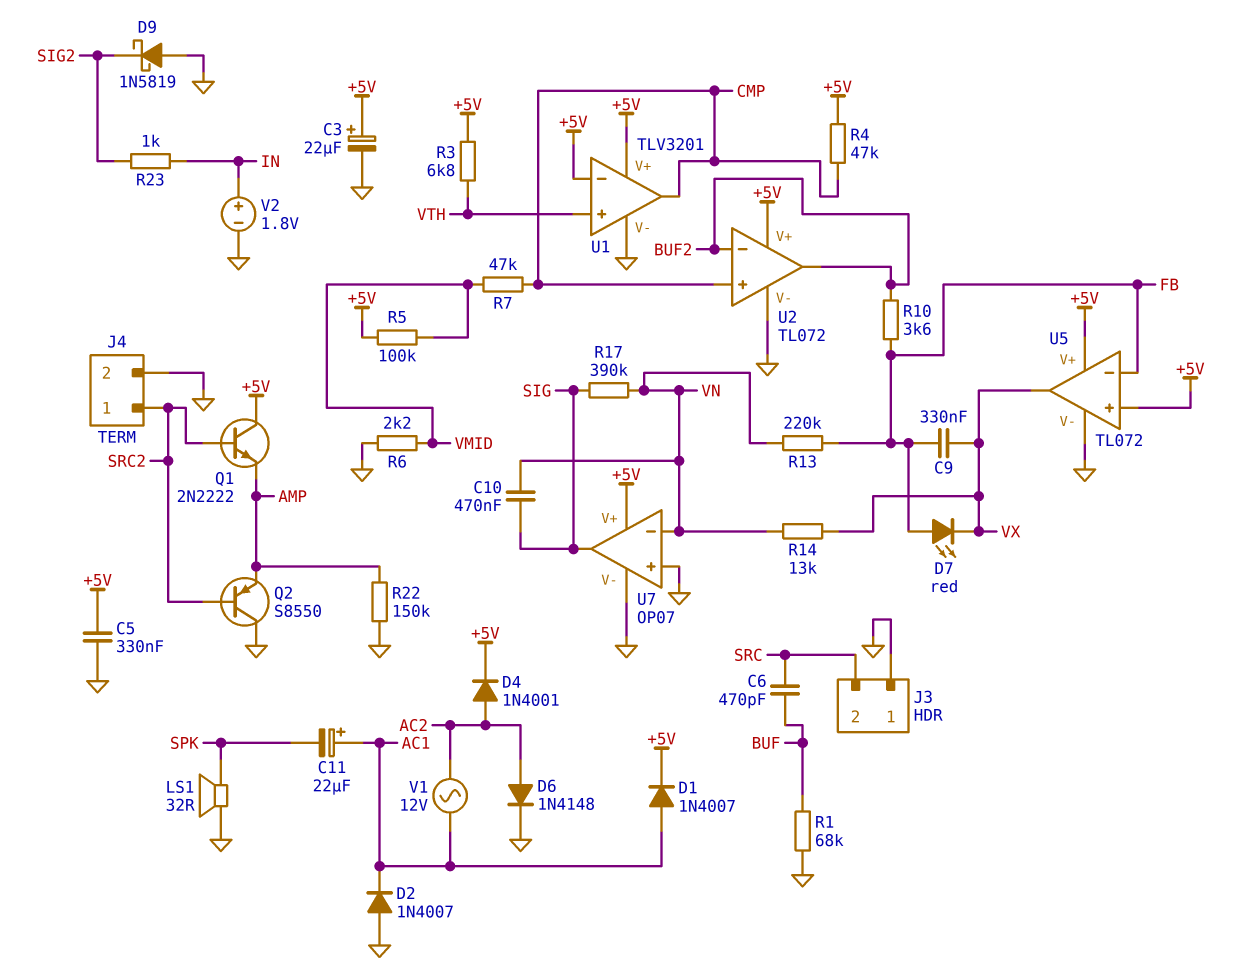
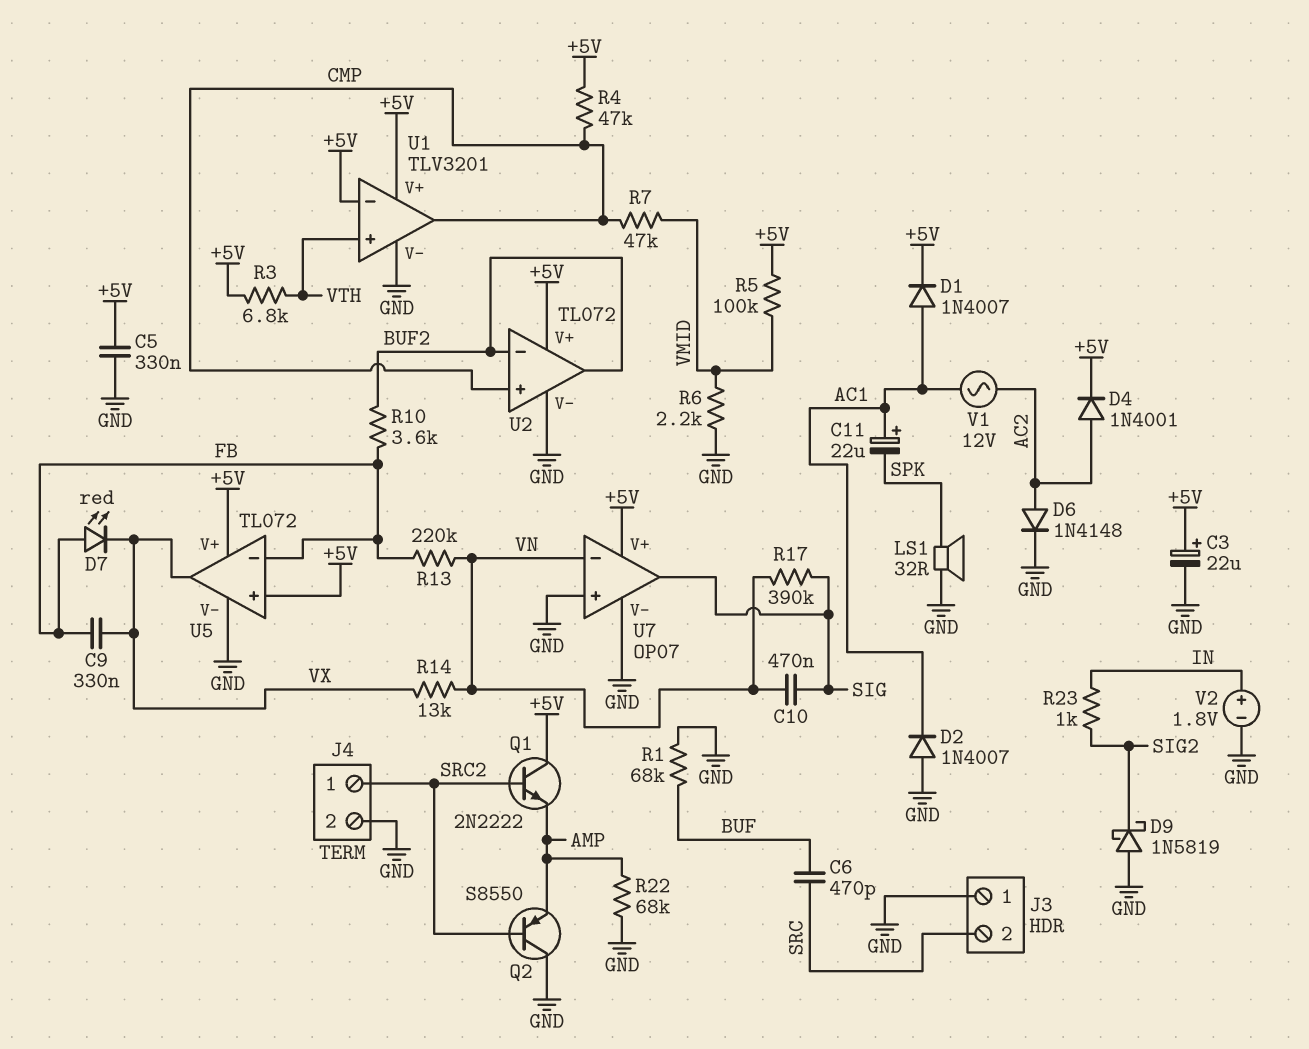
R22: 150k (AMP, GND) -> 68k (AMP, GND)

